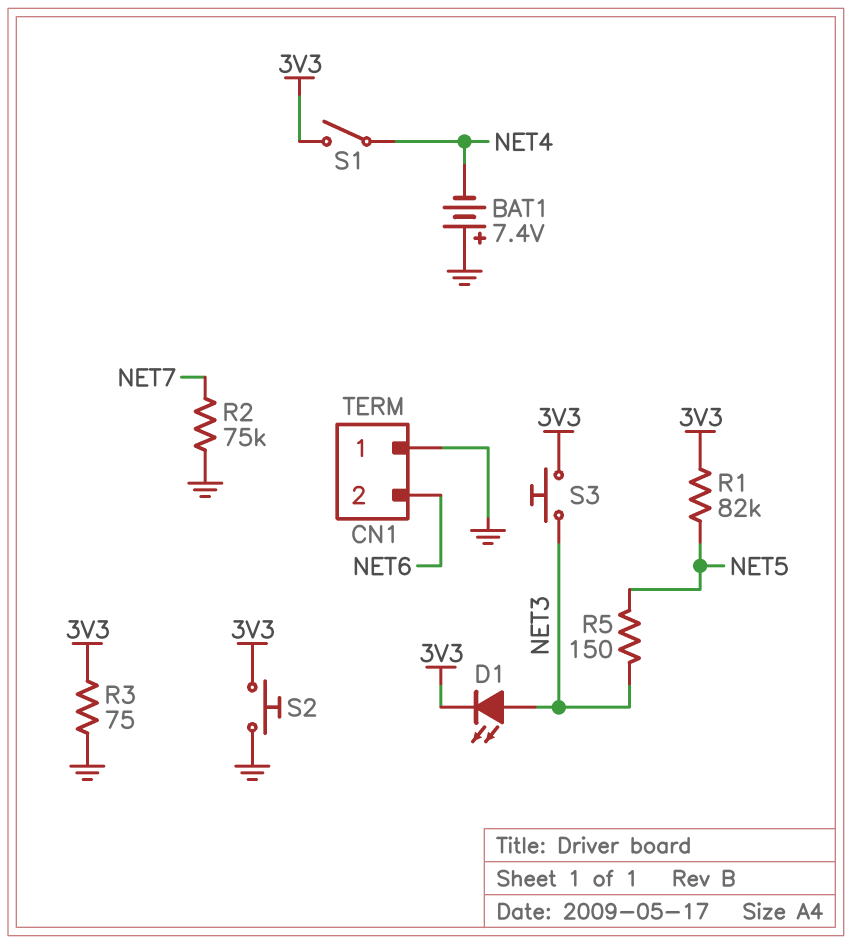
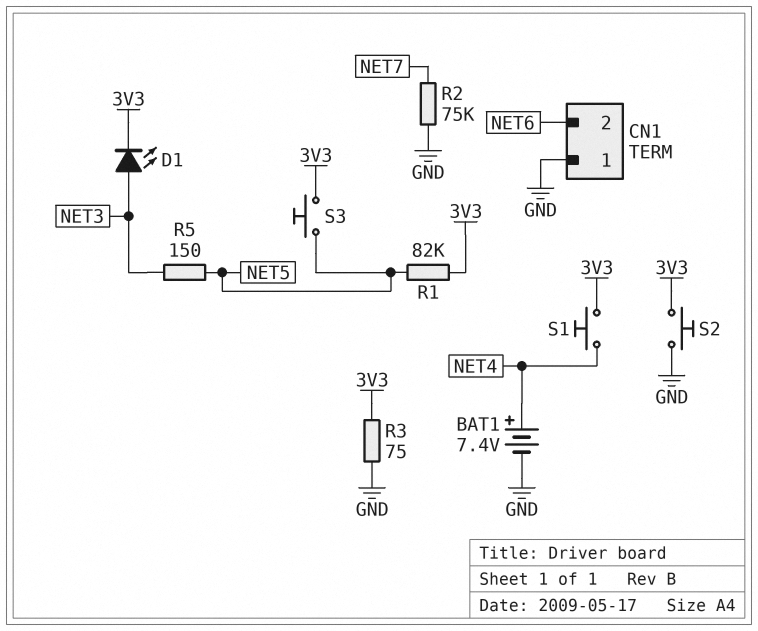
BAT1: 7.4V (plus GND, minus NET4) -> 7.4V (plus NET4, minus GND)
S1: switch (3V3, NET4) -> button (3V3, NET4)
S3: button (3V3, NET3) -> button (3V3, NET5)

